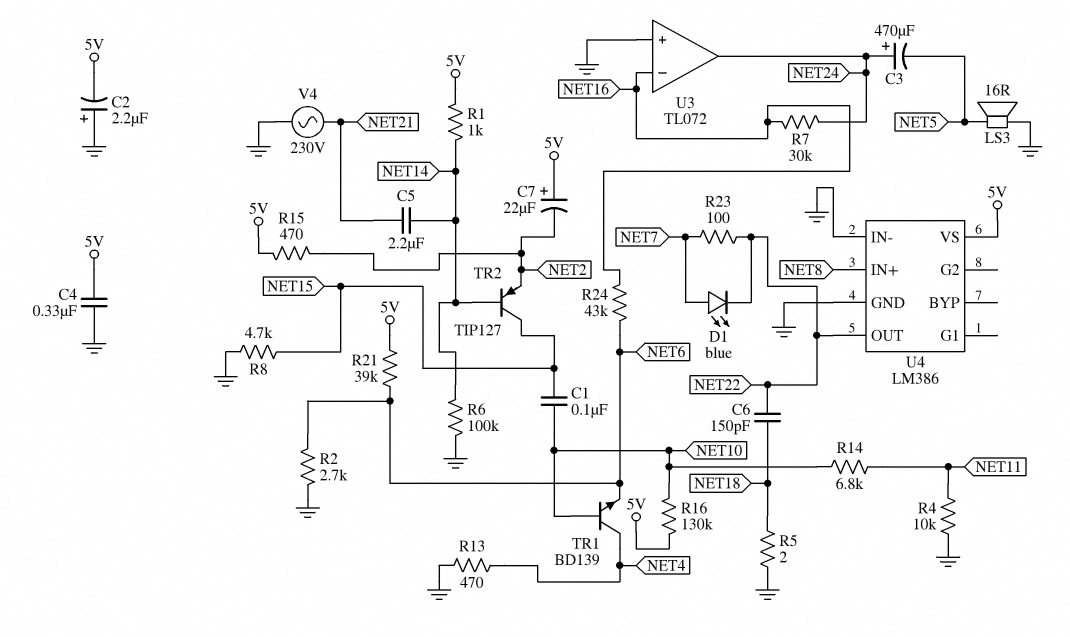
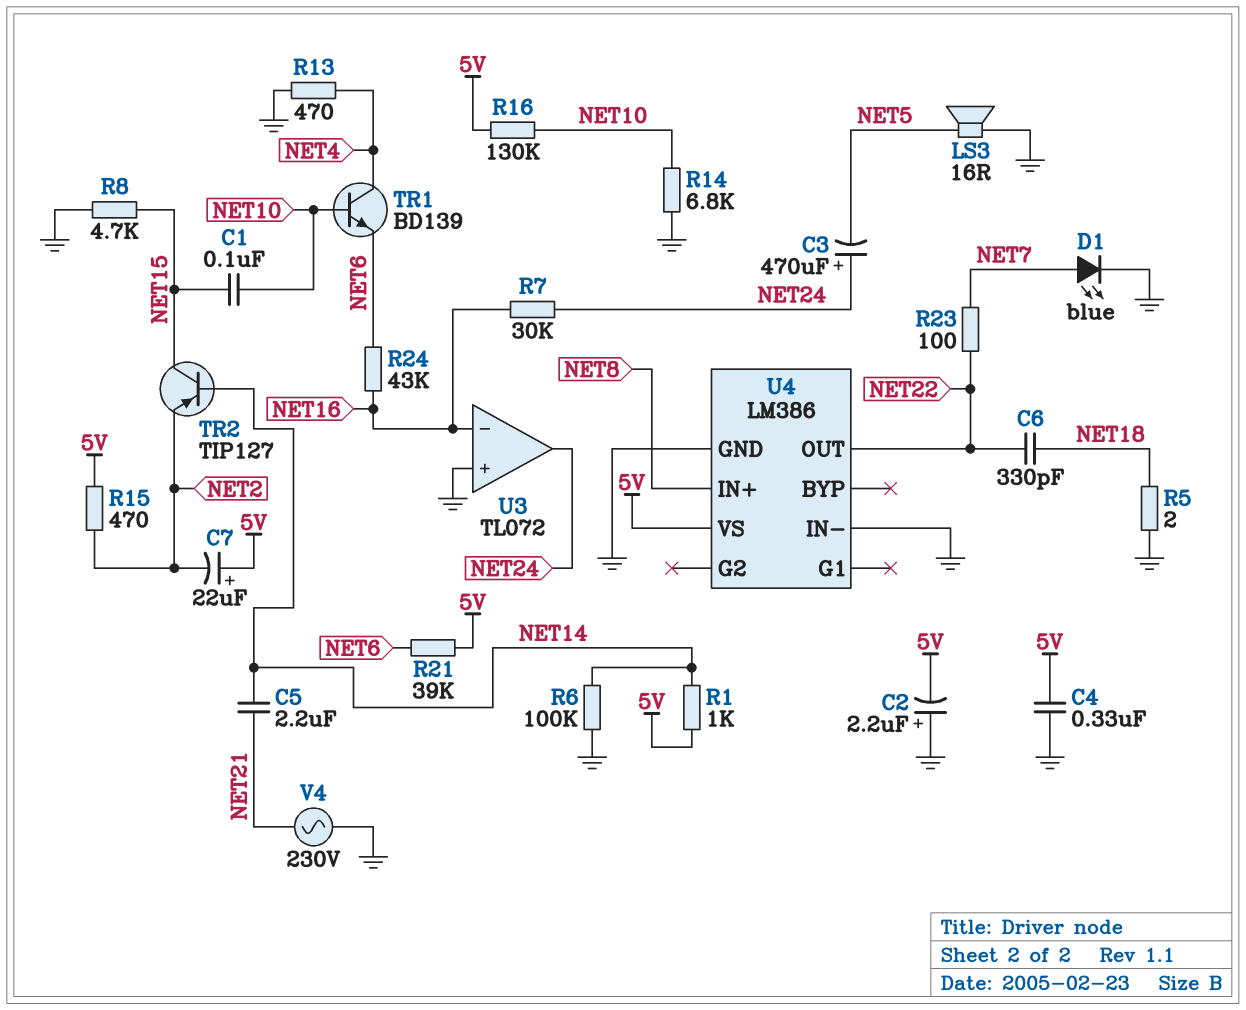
C6: 150pF (NET18, NET22) -> 330pF (NET18, NET22)
D1: LED blue (A NET7, K NET22) -> LED blue (A NET7, K GND)
R2: 2.7k (GND, NET6) -> none
R4: 10k (GND, NET11) -> none
R14: 6.8k (NET10, NET11) -> 6.8k (GND, NET10)

